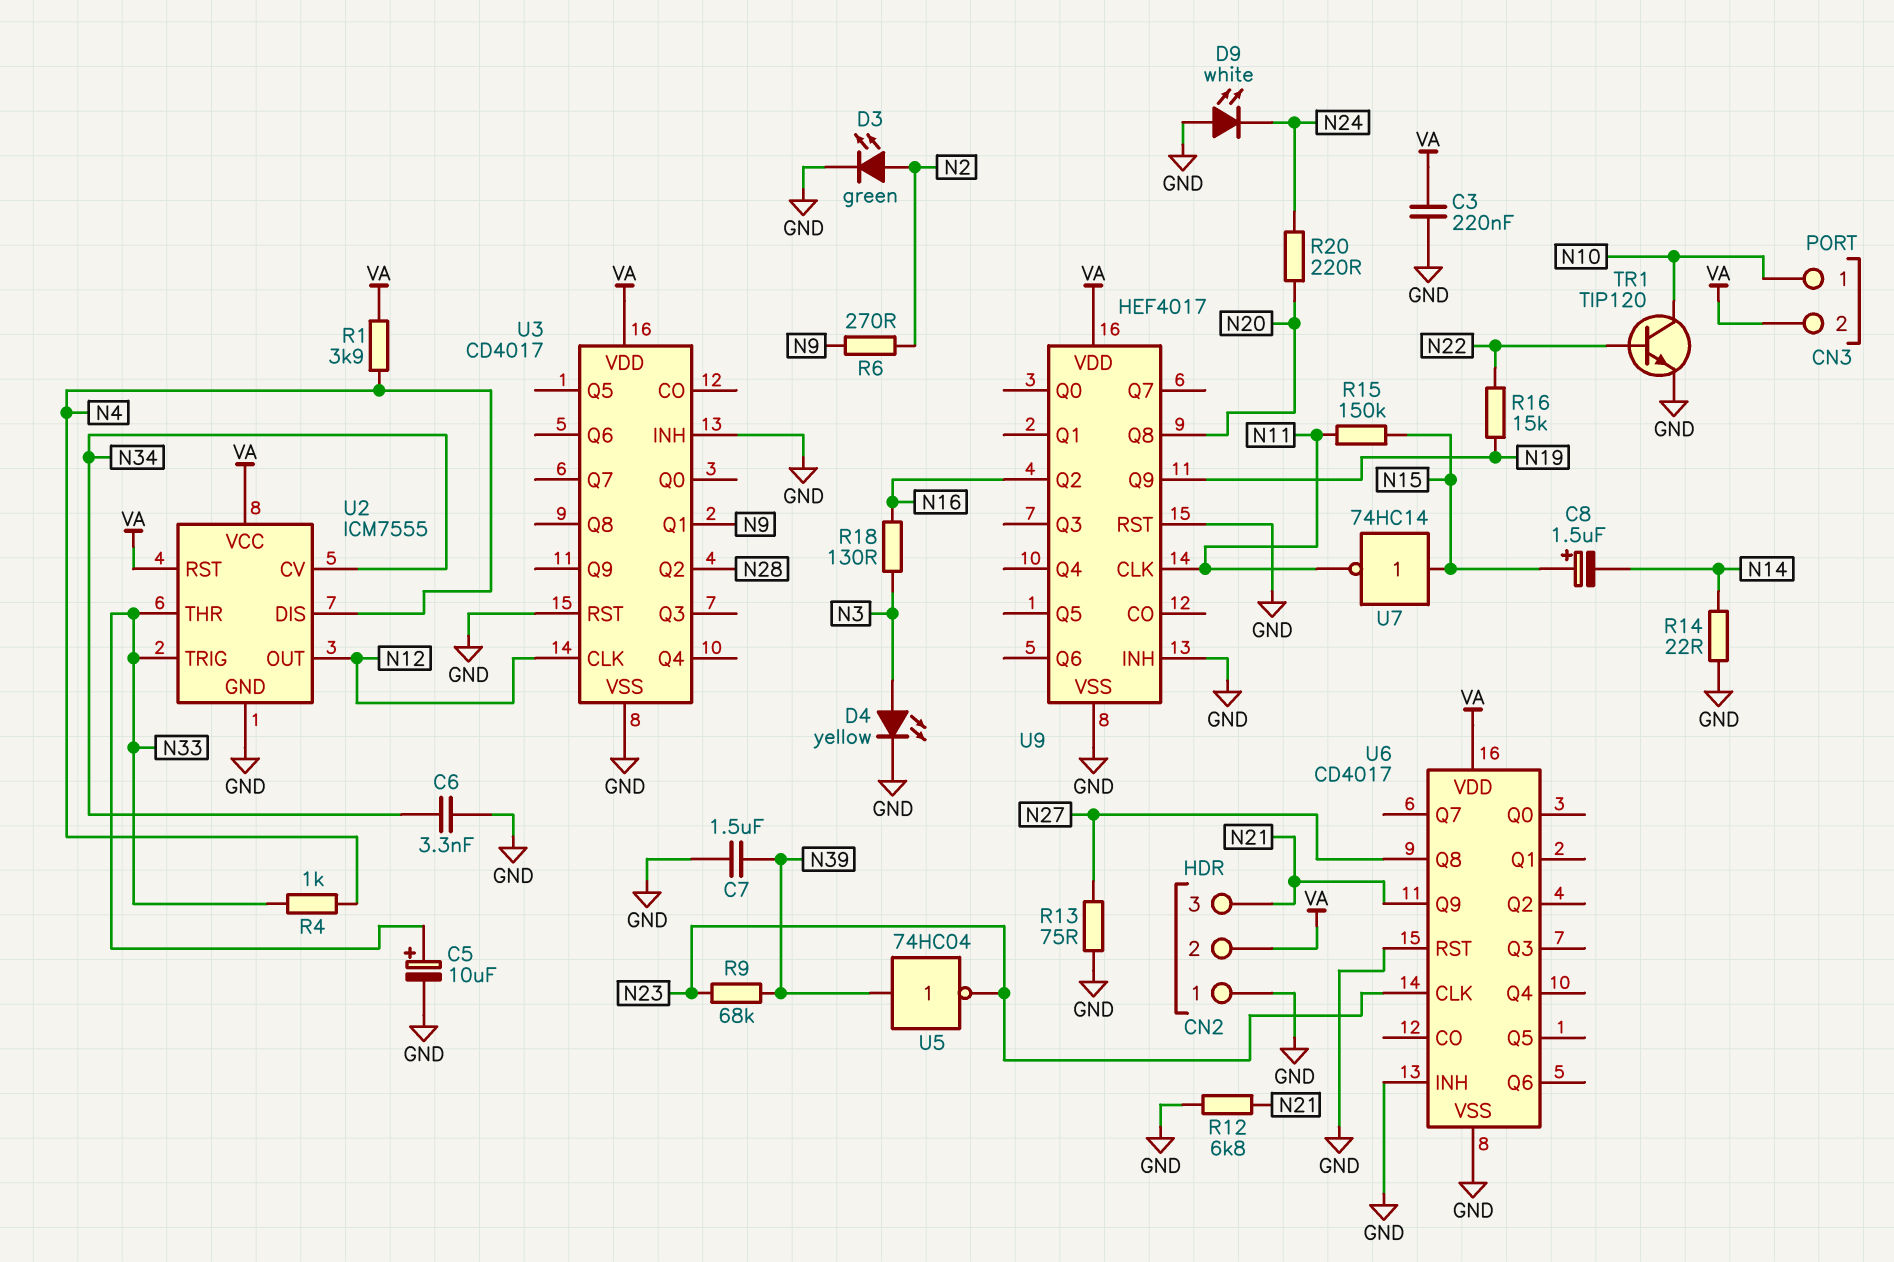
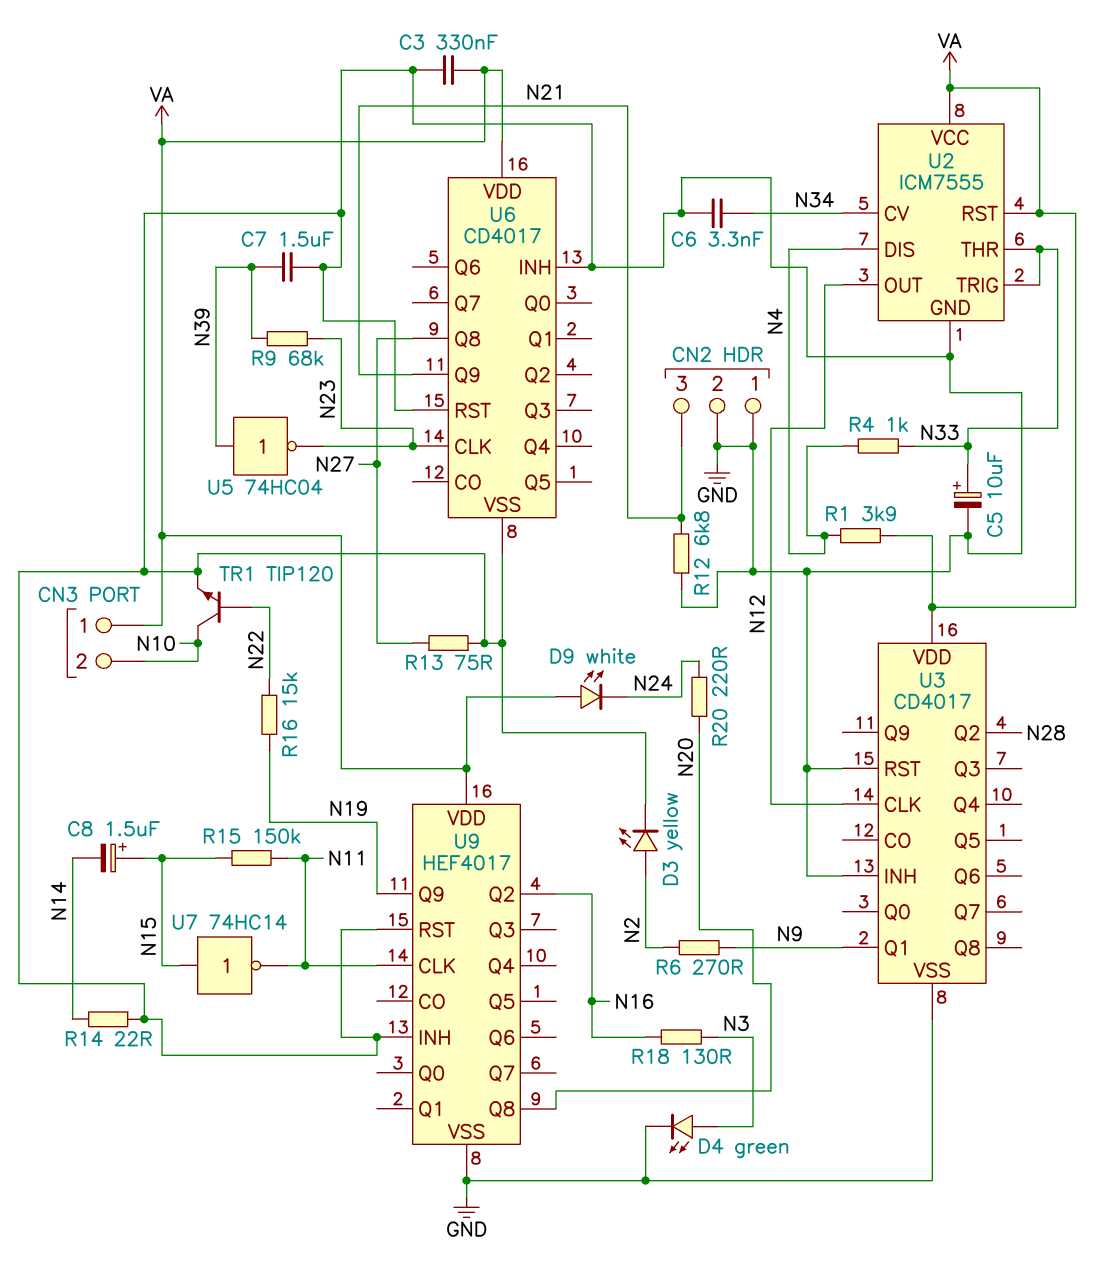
C3: 220nF (GND, VA) -> 330nF (GND, VA)
CN2 pin 2: VA -> GND
CN3 pin 1: N10 -> VA
CN3 pin 2: VA -> N10
D3: LED green (A N2, K GND) -> LED yellow (A N2, K GND)
D4: LED yellow (A N3, K GND) -> LED green (A N3, K GND)
D9: LED white (A GND, K N24) -> LED white (A VA, K N24)

